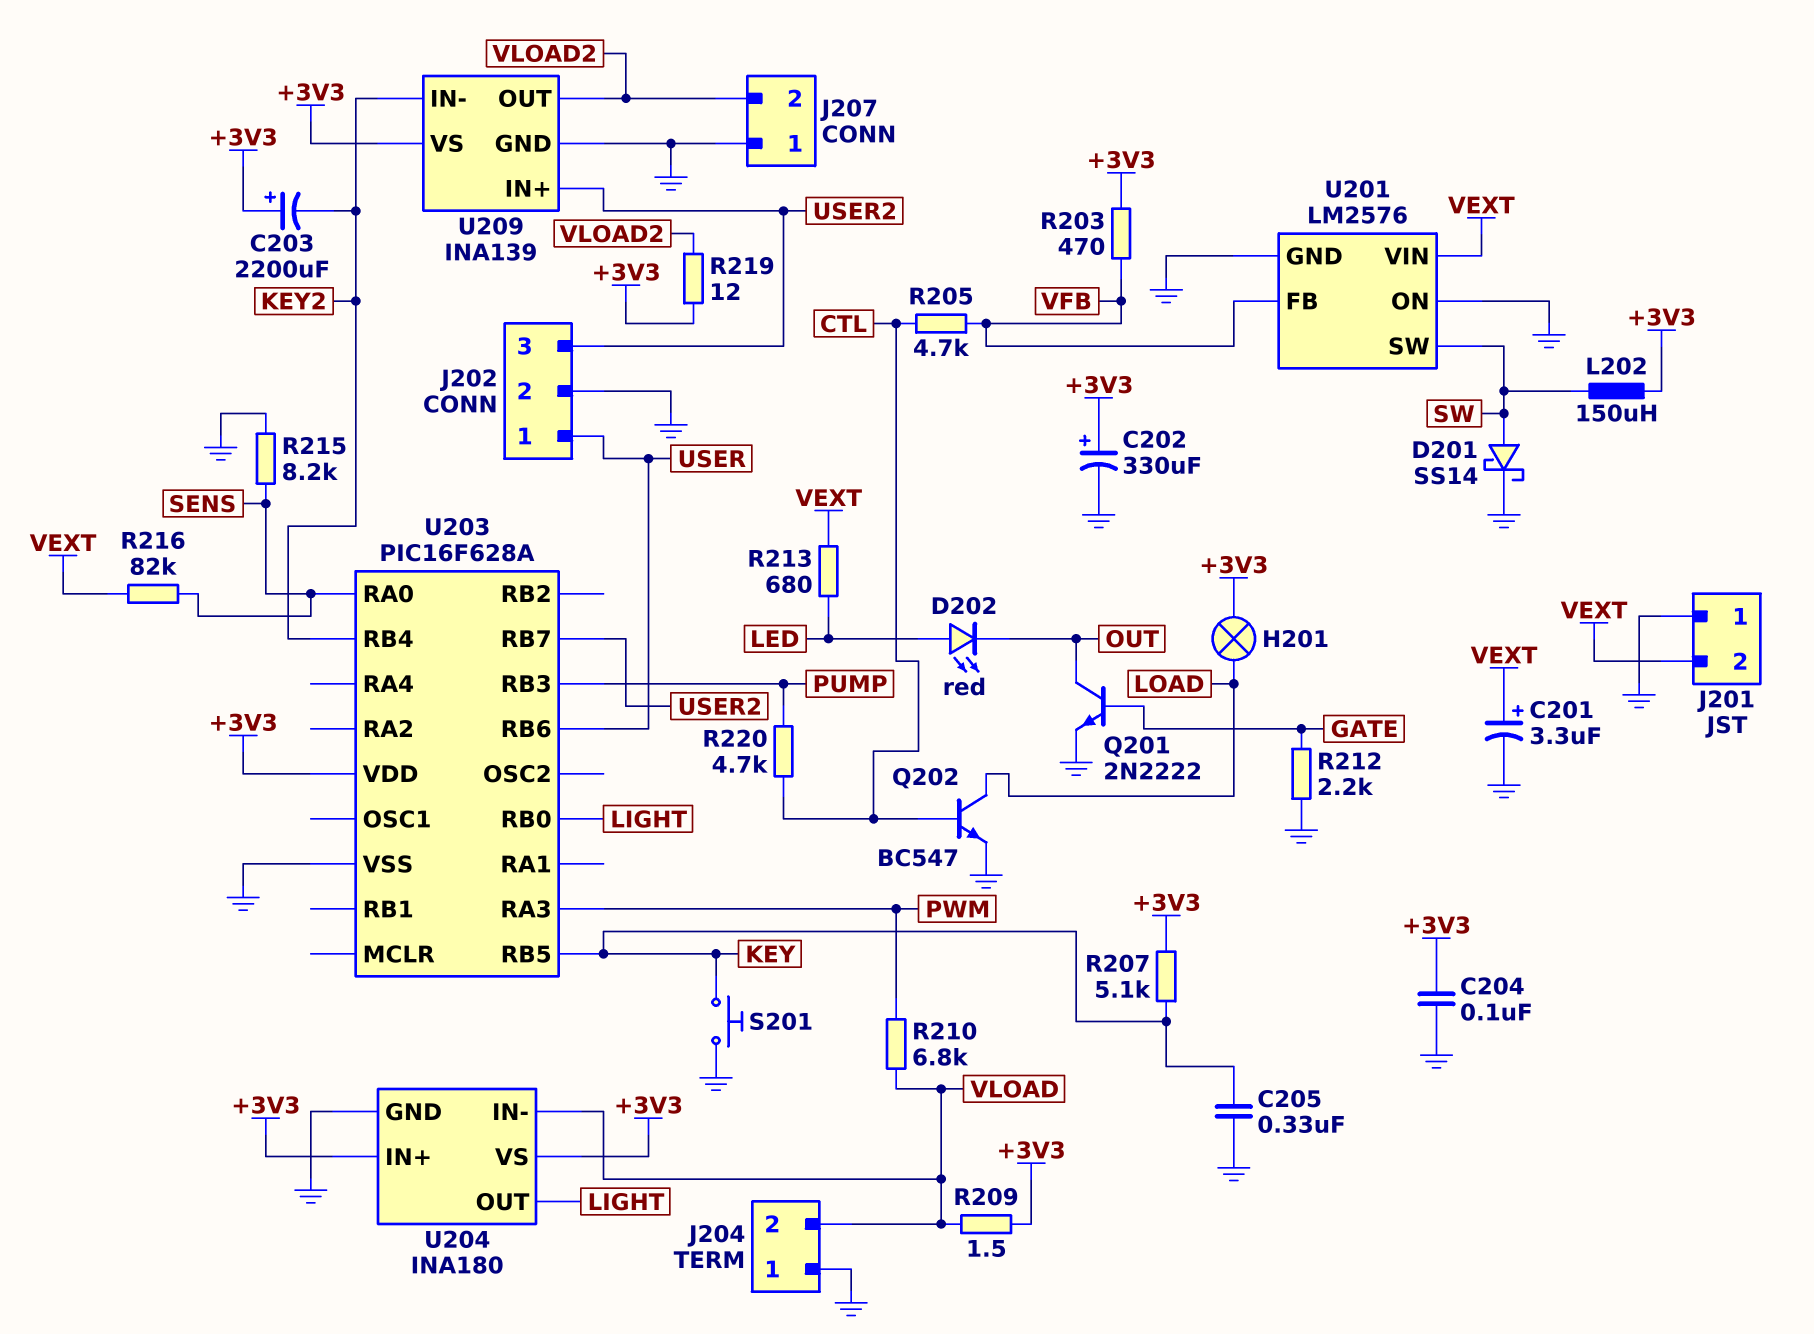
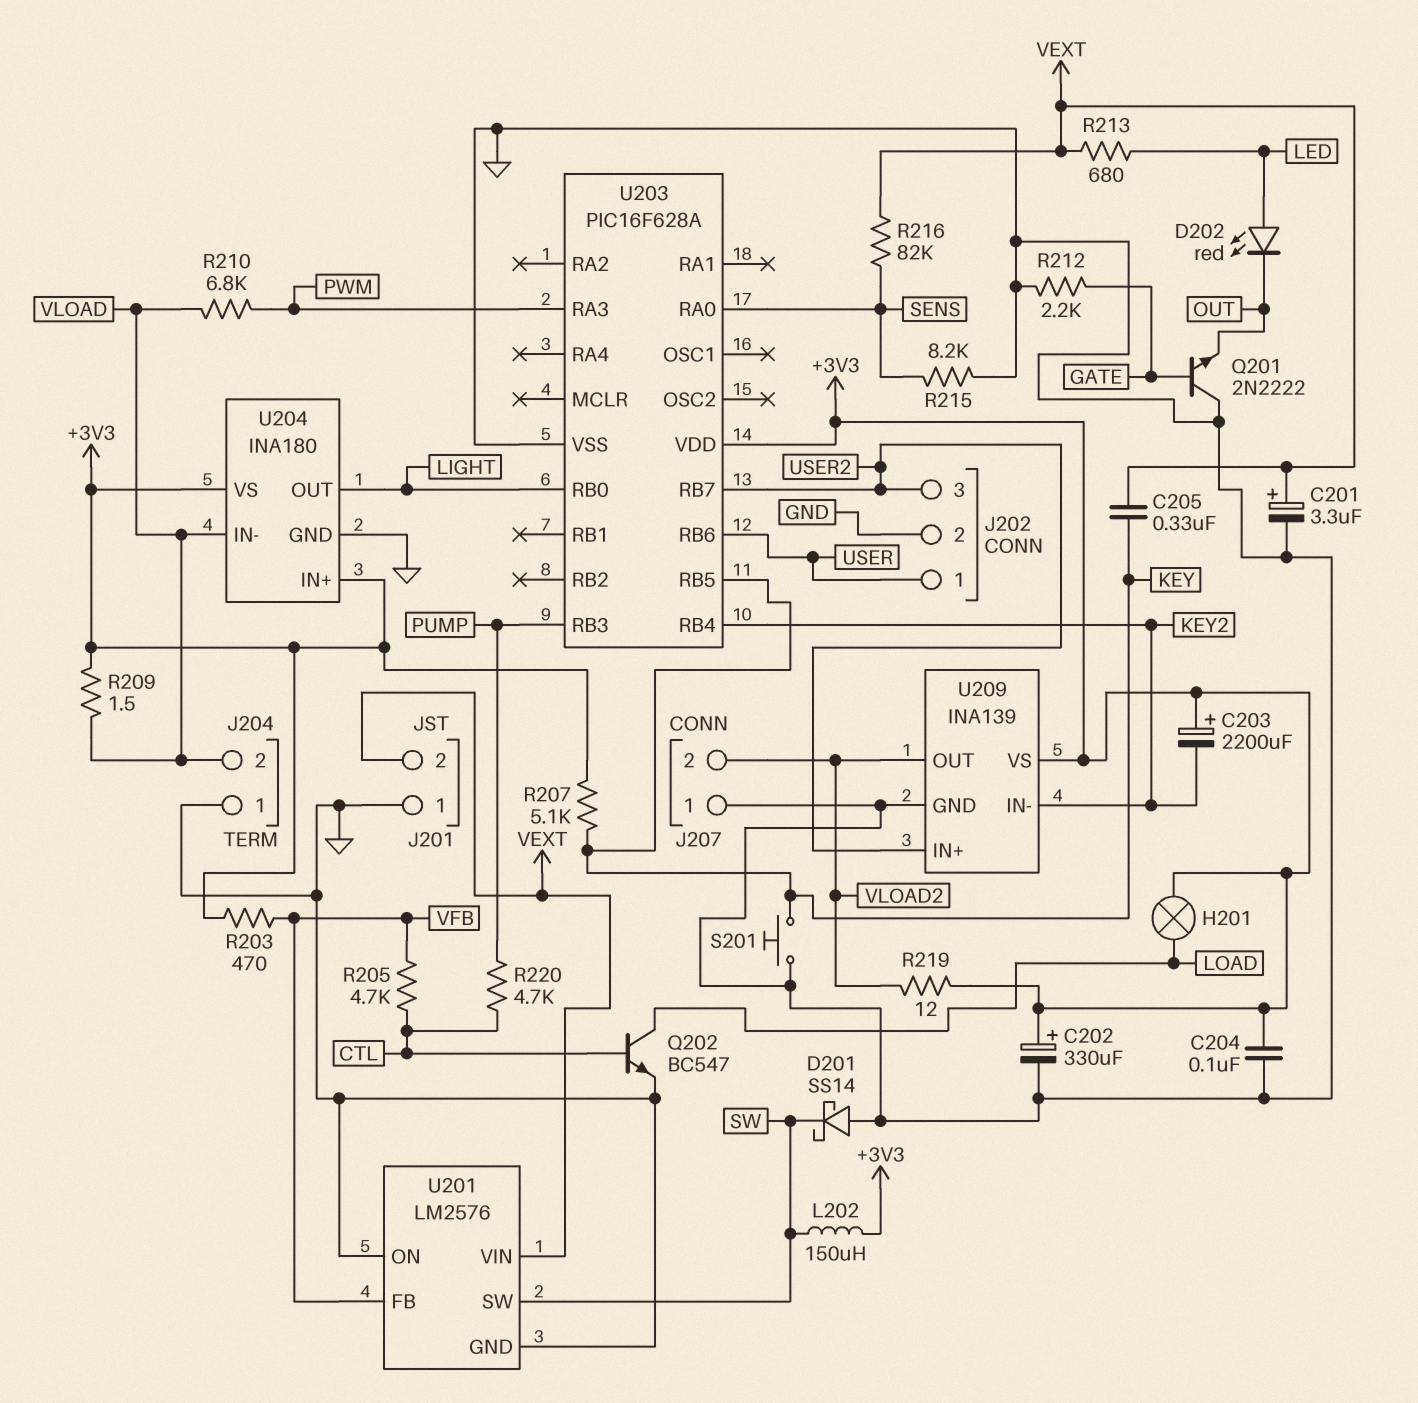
C205: 330nF (GND, KEY) -> 330nF (KEY, VEXT)
D201: schottky SS14 (A SW, K GND) -> schottky SS14 (A GND, K SW)
Q201: NPN 2N2222 (B GATE, C OUT, E GND) -> NPN 2N2222 (B GATE, C GND, E OUT)

